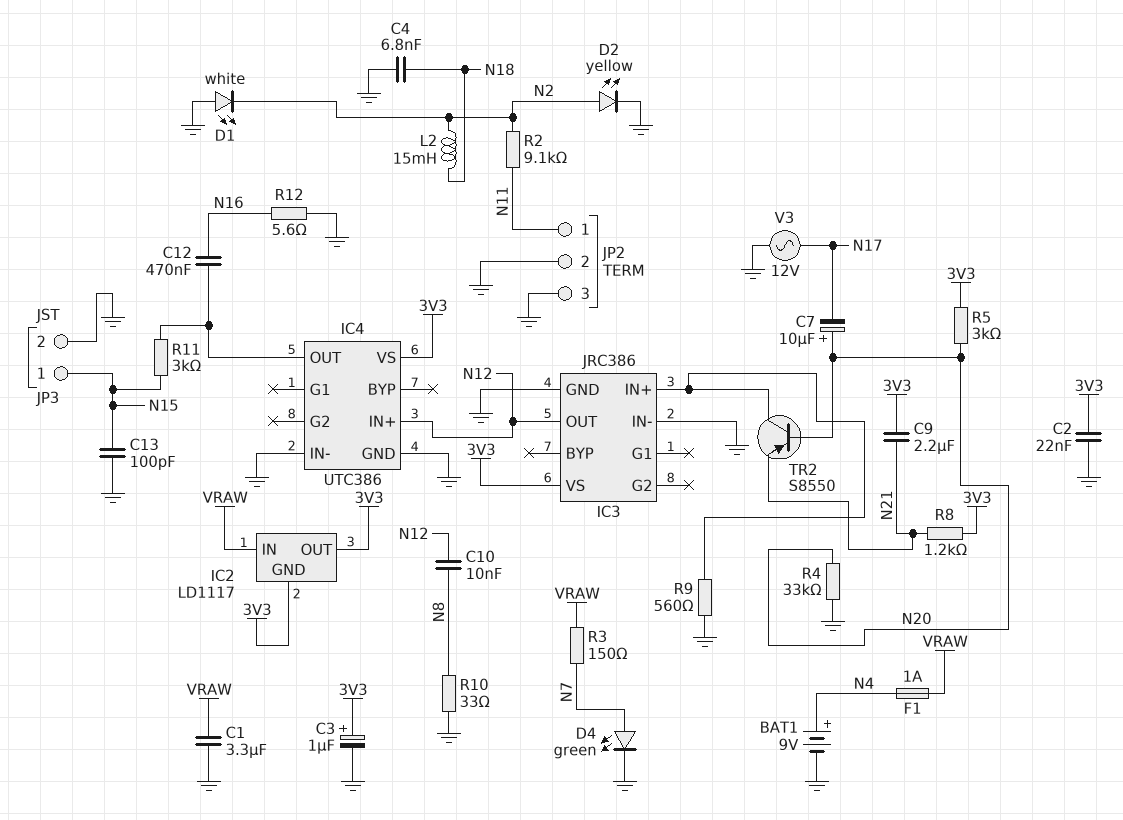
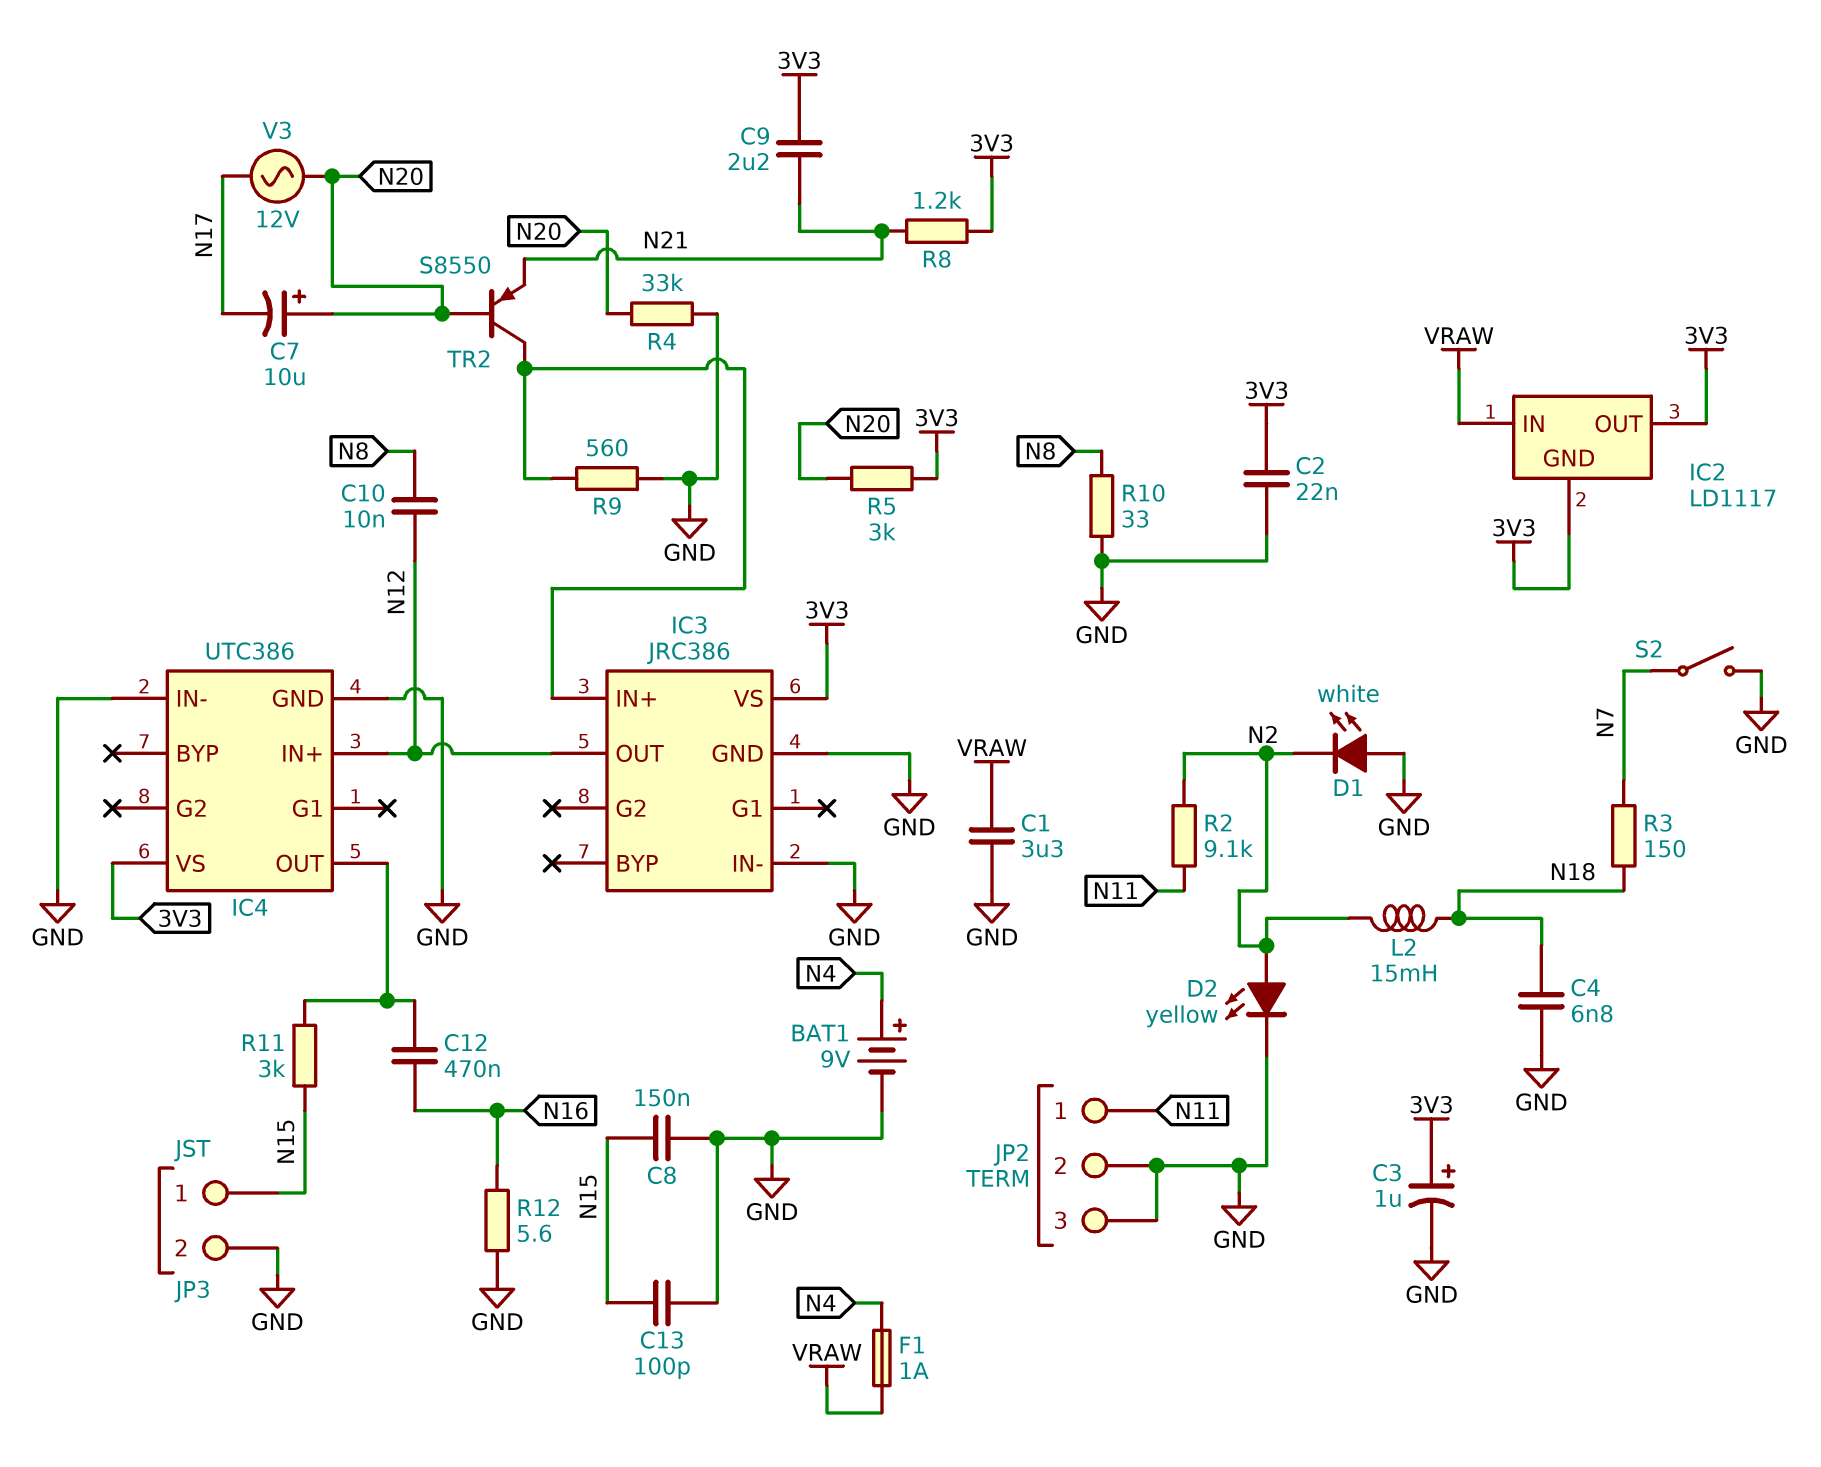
C8: none -> 150nF (GND, N15)
D4: LED green (A N7, K GND) -> none
R3: 150 (N7, VRAW) -> 150 (N7, N18)
S2: none -> switch (GND, N7)
V3: AC 12V (GND, N17) -> AC 12V (N17, N20)

